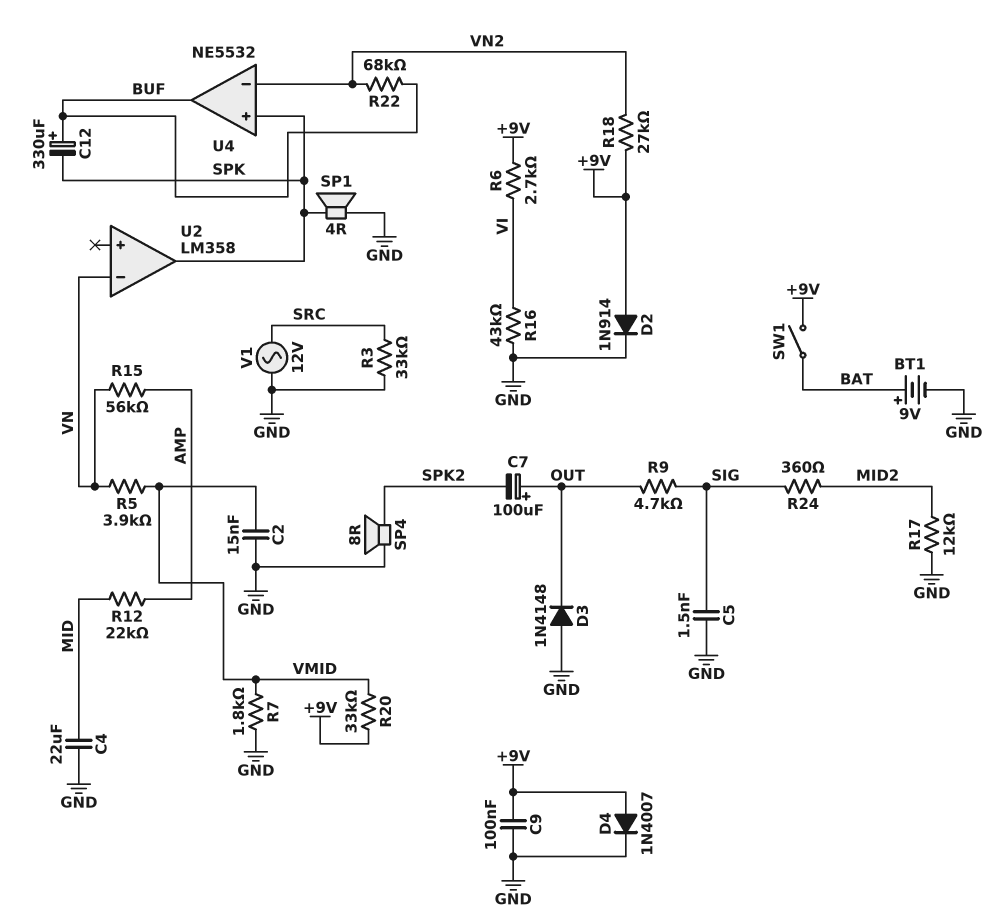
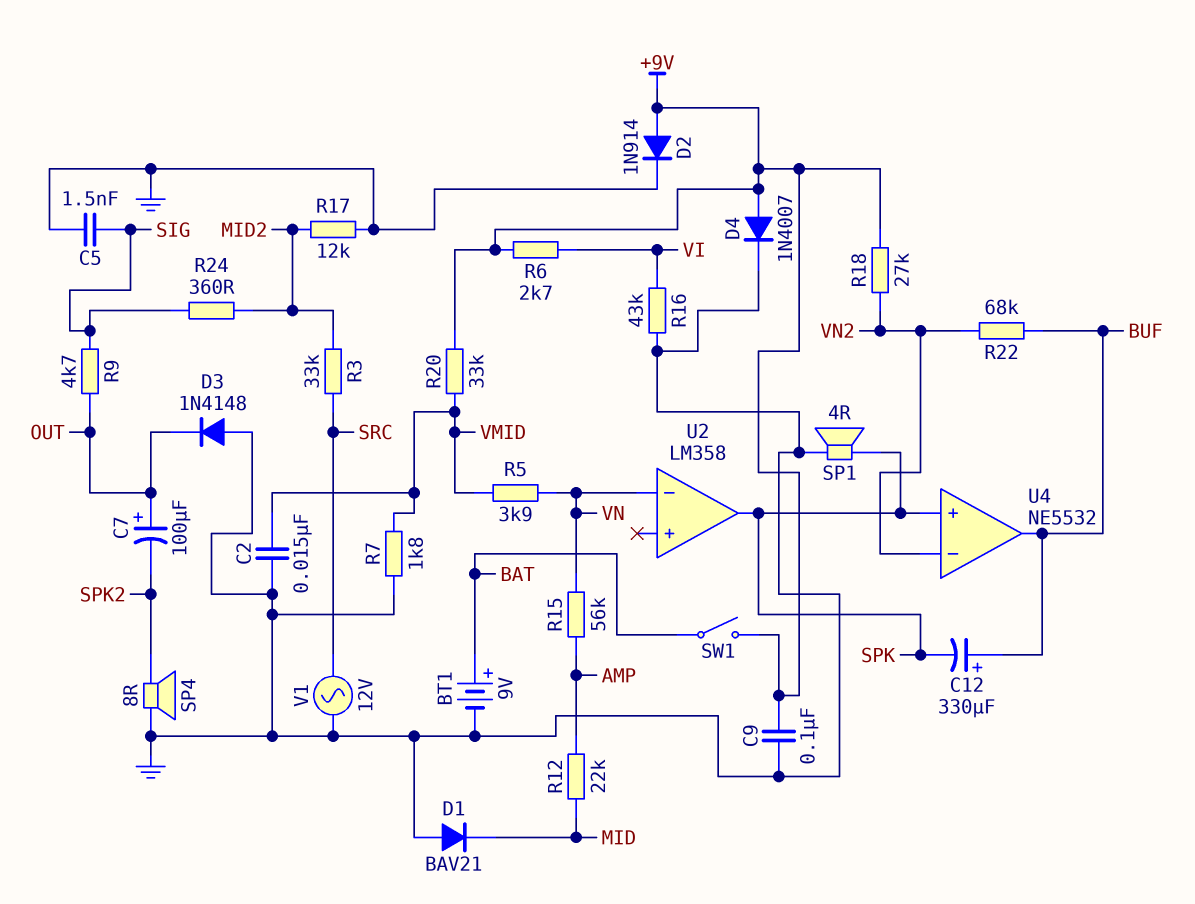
C4: 22uF (GND, MID) -> none
D1: none -> diode BAV21 (A GND, K MID)
R3: 33k (GND, SRC) -> 33k (MID2, SRC)

